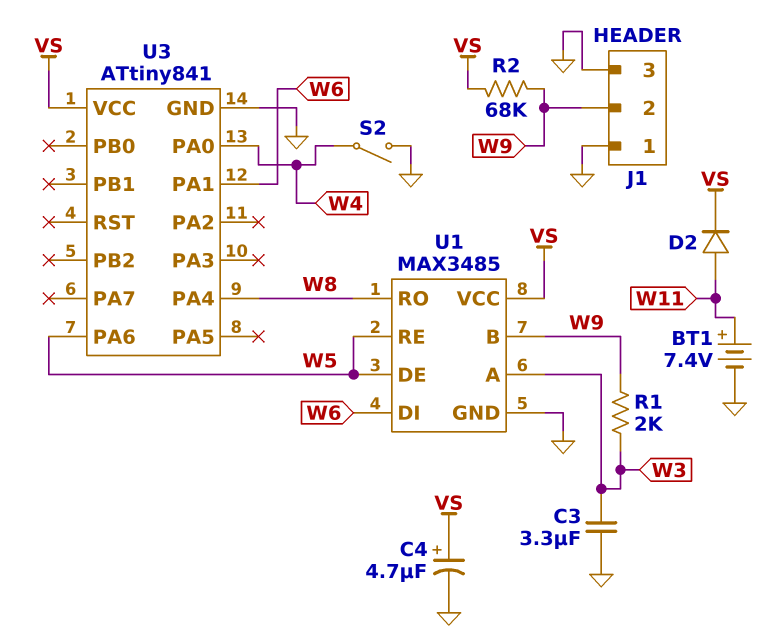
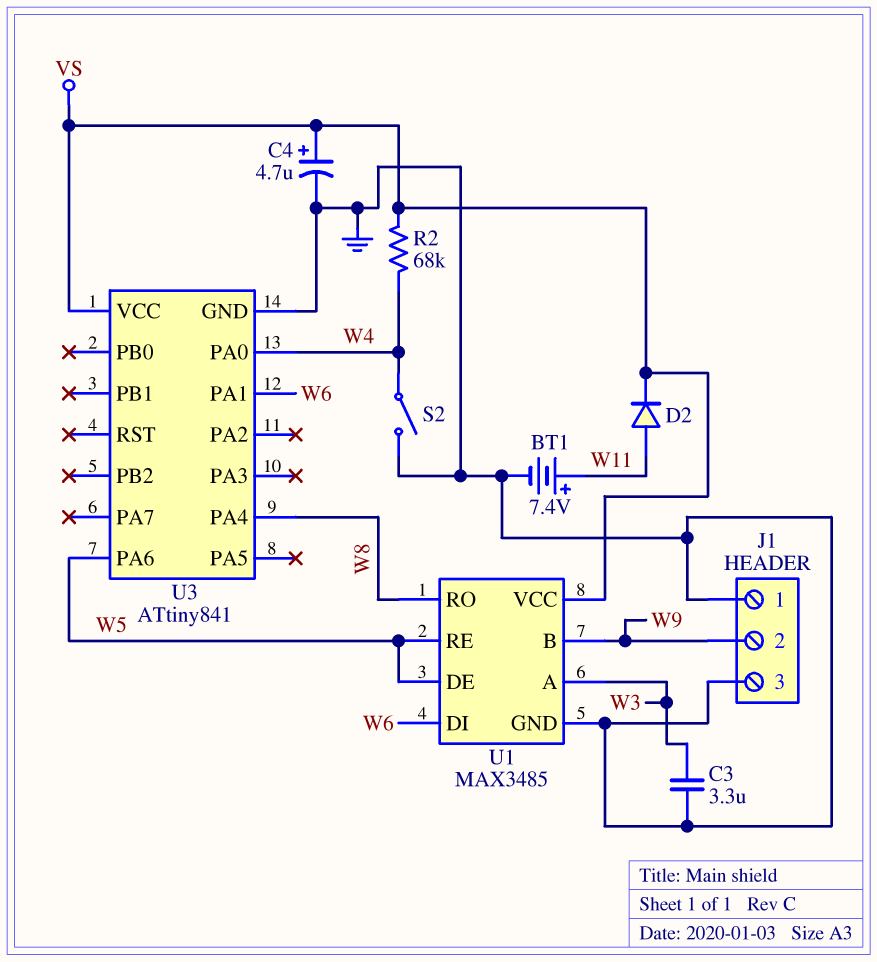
R1: 2k (W3, W9) -> none
R2: 68k (VS, W9) -> 68k (VS, W4)

